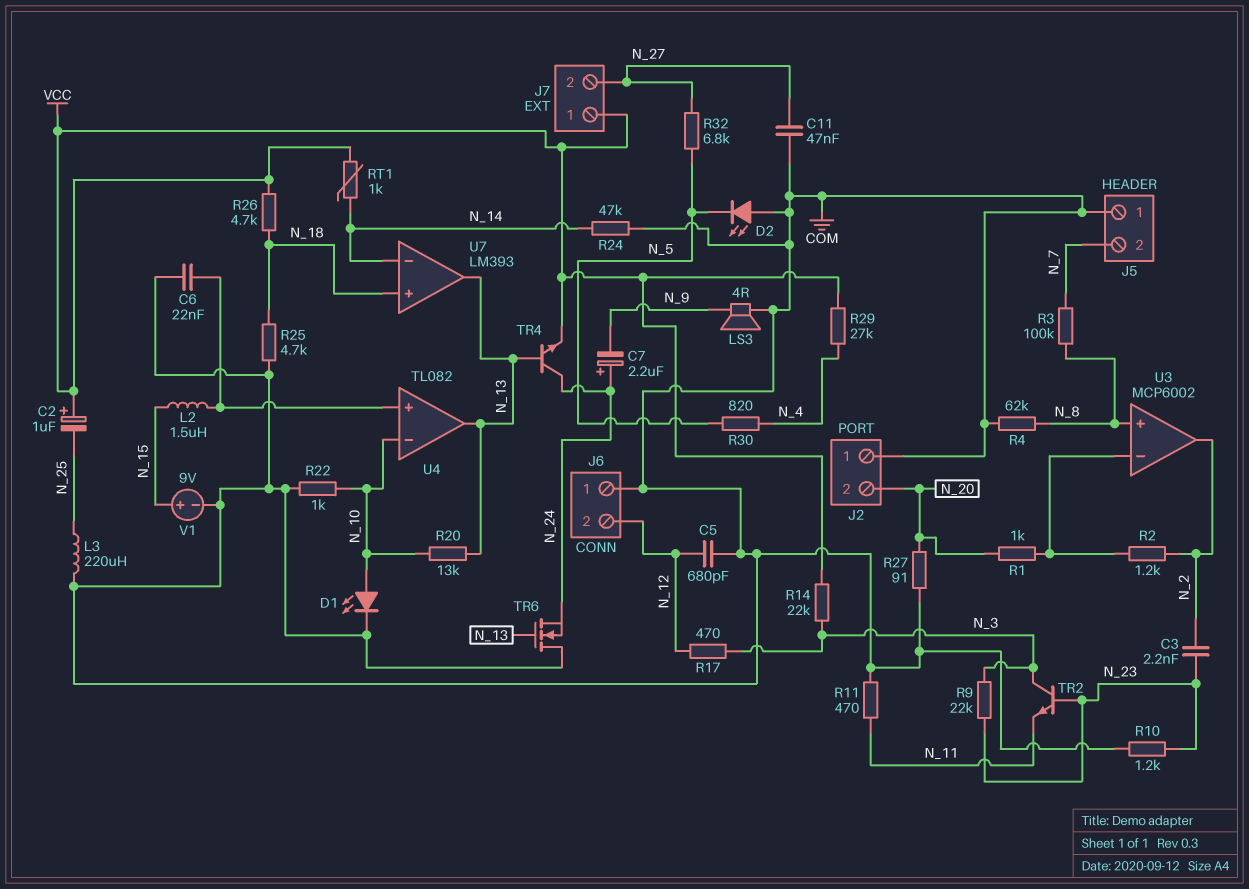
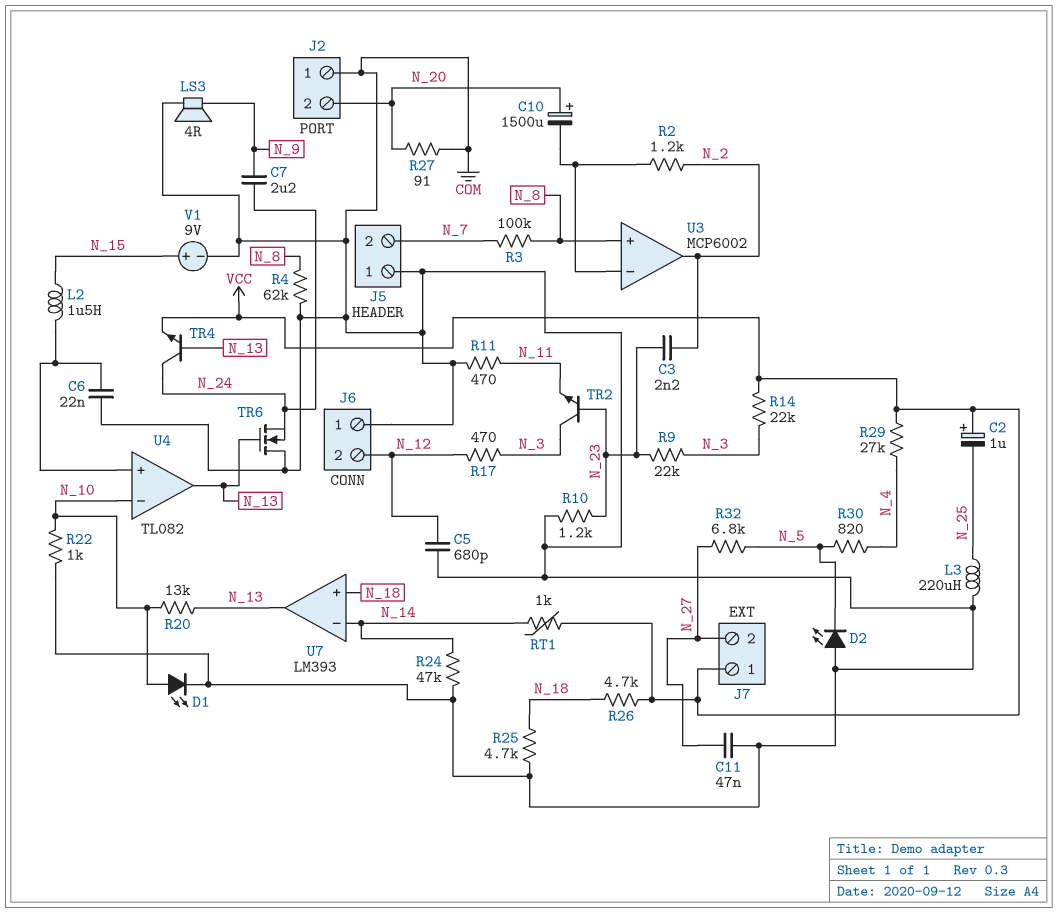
C7: 2.2uF (plus N_24, minus N_9) -> 2.2uF (N_9, N_24)
C10: none -> 1500uF (plus N_20, minus U3/in-)
R1: 1k (N_20, U3/in-) -> none

